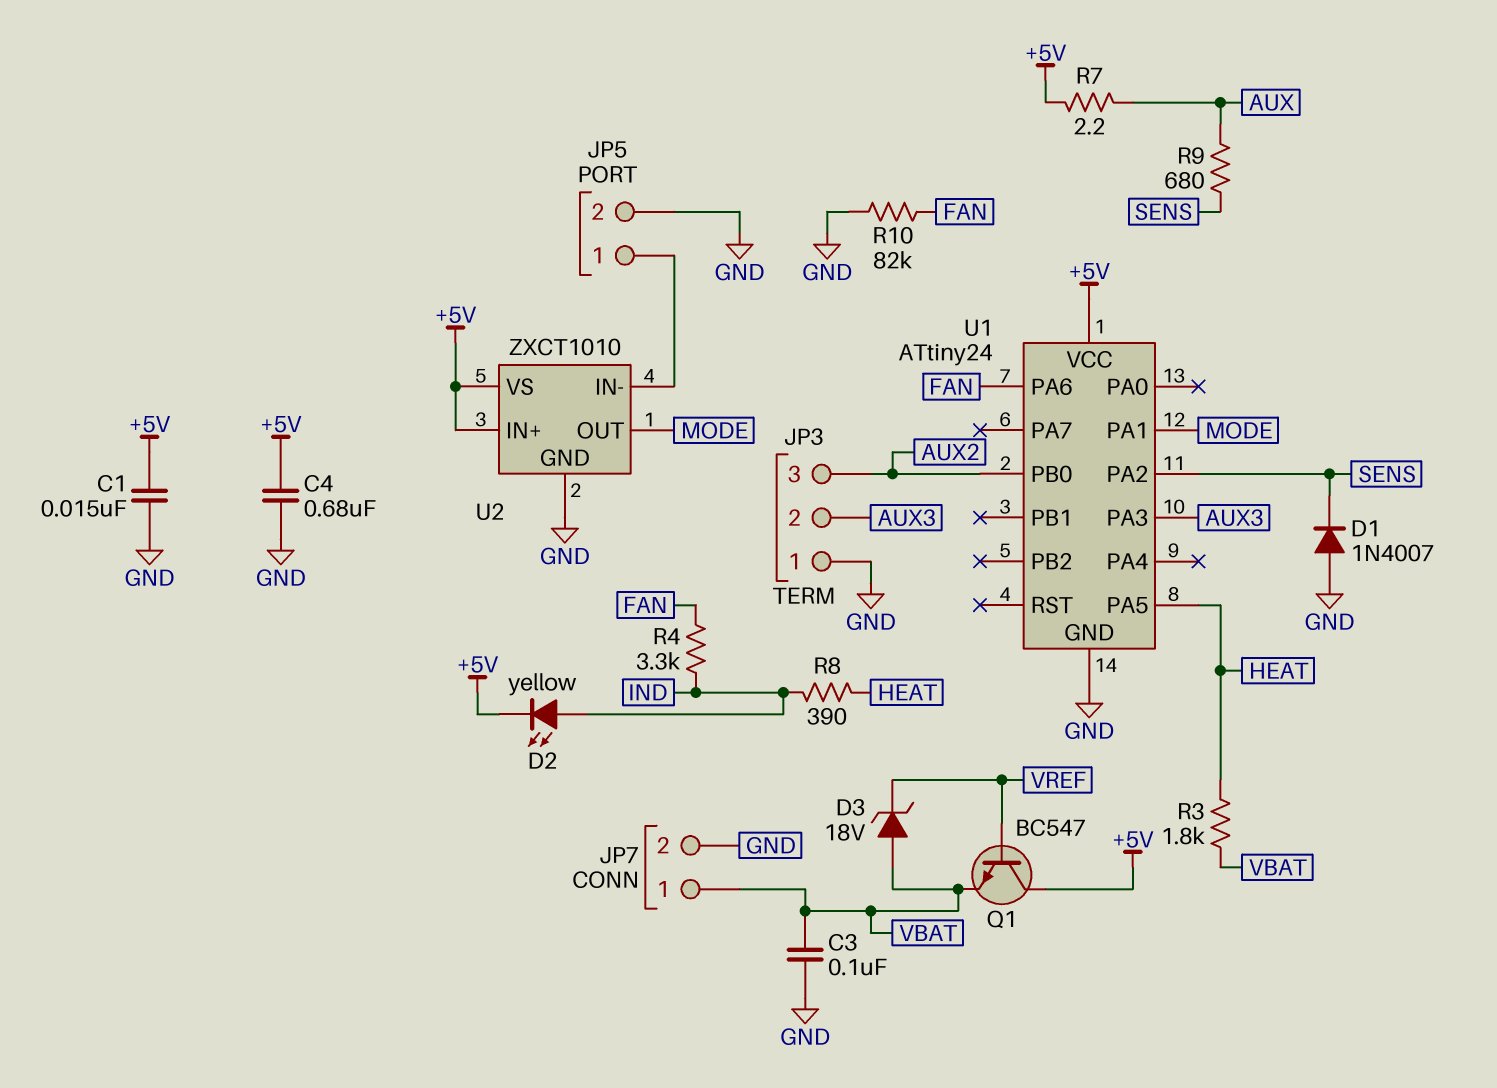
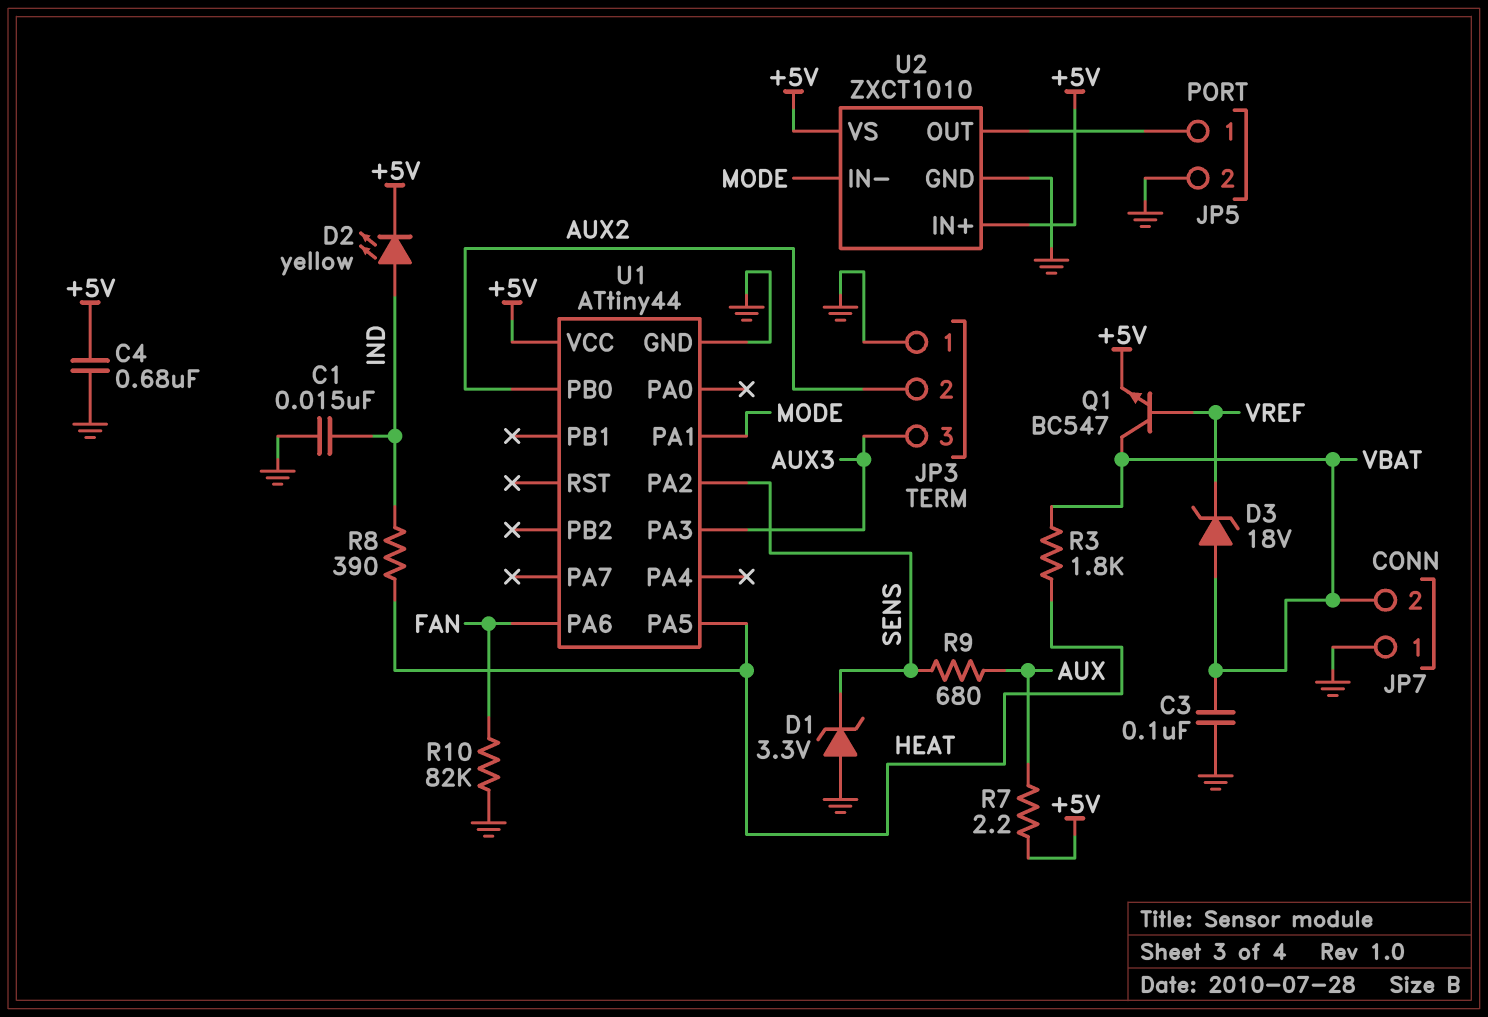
C1: 15nF (+5V, GND) -> 15nF (GND, IND)
D1: diode 1N4007 (A GND, K SENS) -> zener 3.3V (A GND, K SENS)
JP3 pin 2: AUX3 -> AUX2
JP3 pin 3: AUX2 -> AUX3
JP7 pin 1: VBAT -> GND
JP7 pin 2: GND -> VBAT
Q1: NPN BC547 (B VREF, C +5V, E VBAT) -> NPN BC547 (B VREF, C VBAT, E +5V)
R4: 3.3k (FAN, IND) -> none
U1: ATtiny24 -> ATtiny44
U2 pin IN-: JP5/1 -> MODE
U2 pin OUT: MODE -> JP5/1

